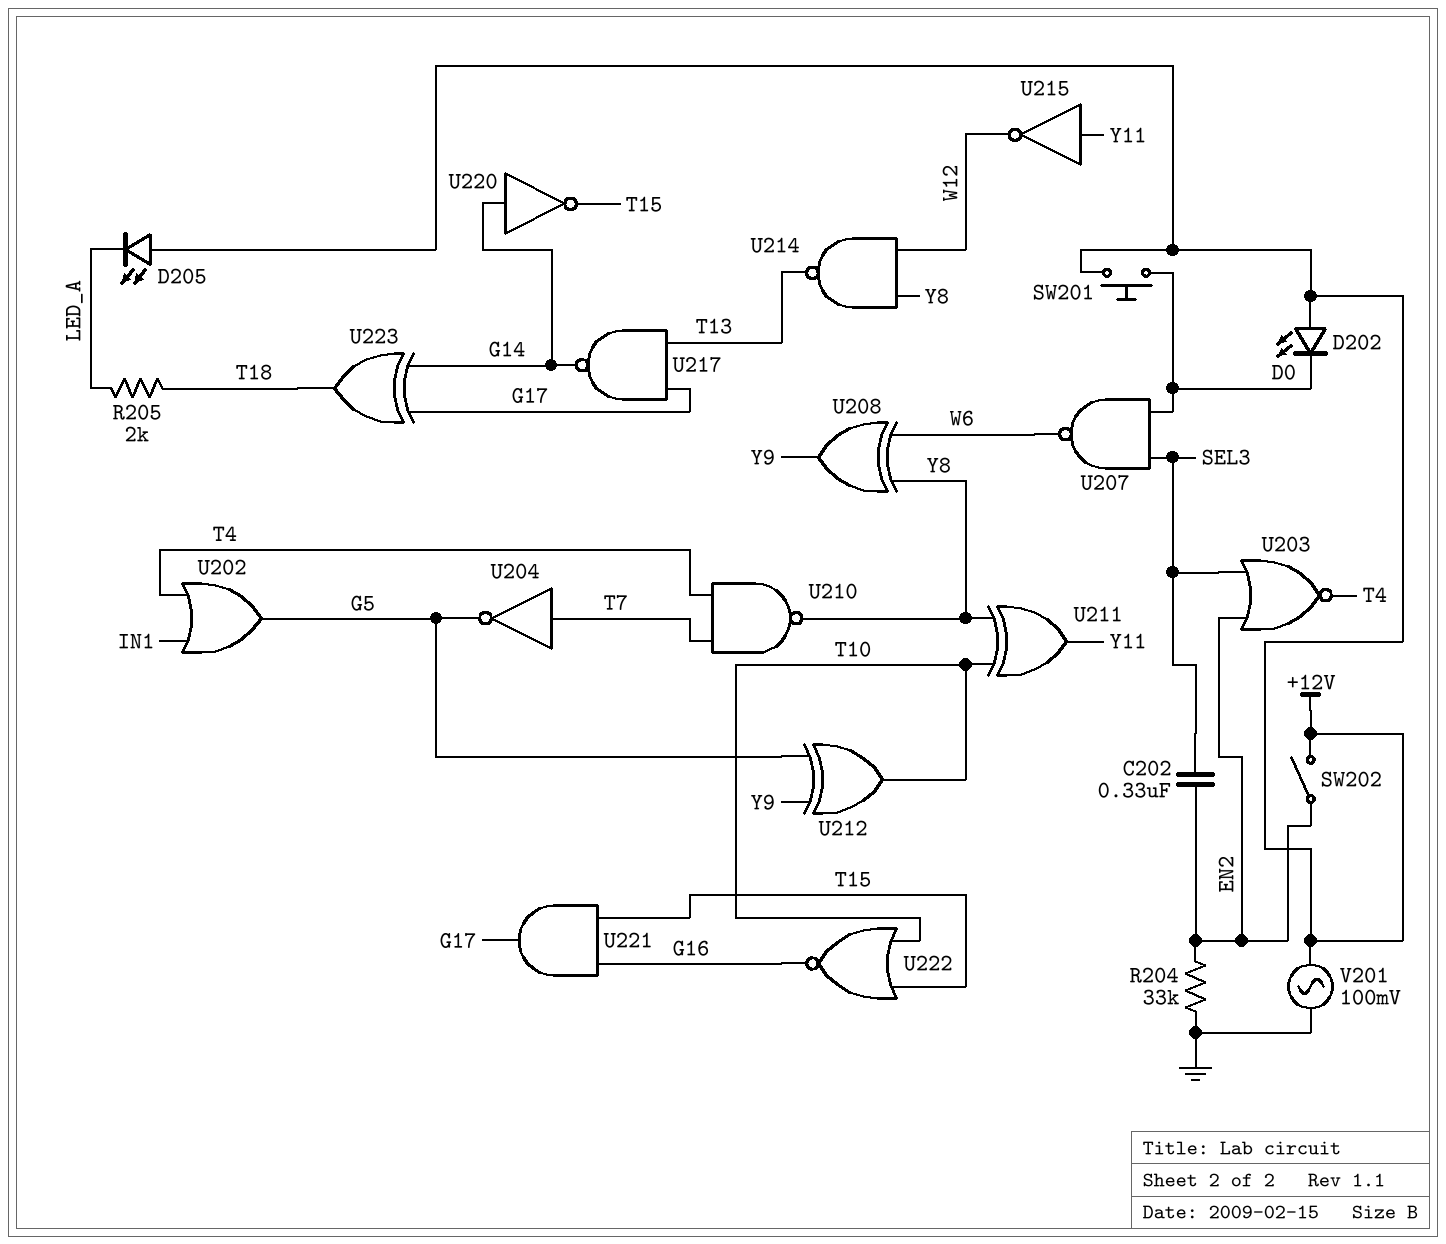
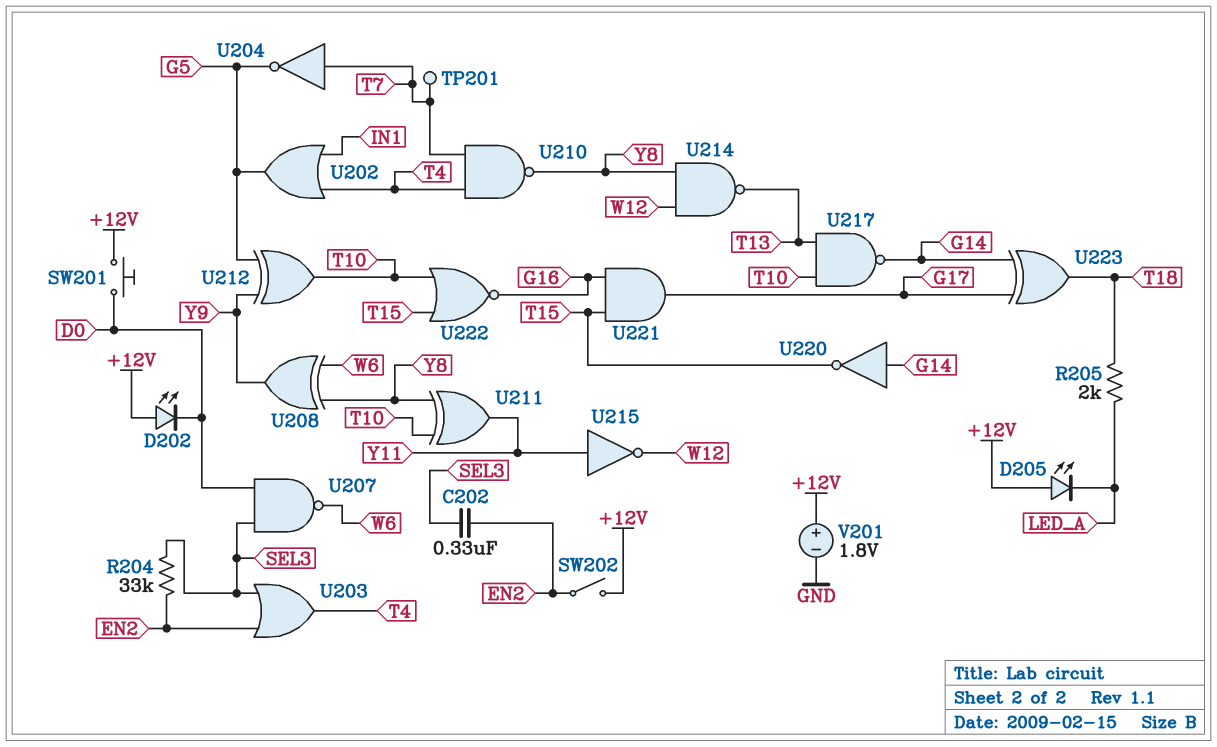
R204: 33k (EN2, GND) -> 33k (EN2, SEL3)
TP201: none -> test point (T7)
U203: NOR (in EN2, in SEL3, out T4) -> OR (in EN2, in SEL3, out T4)
U217: NAND (in G17, in T13, out G14) -> NAND (in T10, in T13, out G14)
V201: AC 100mV (+12V, GND) -> 1.8V (plus +12V, minus GND)

